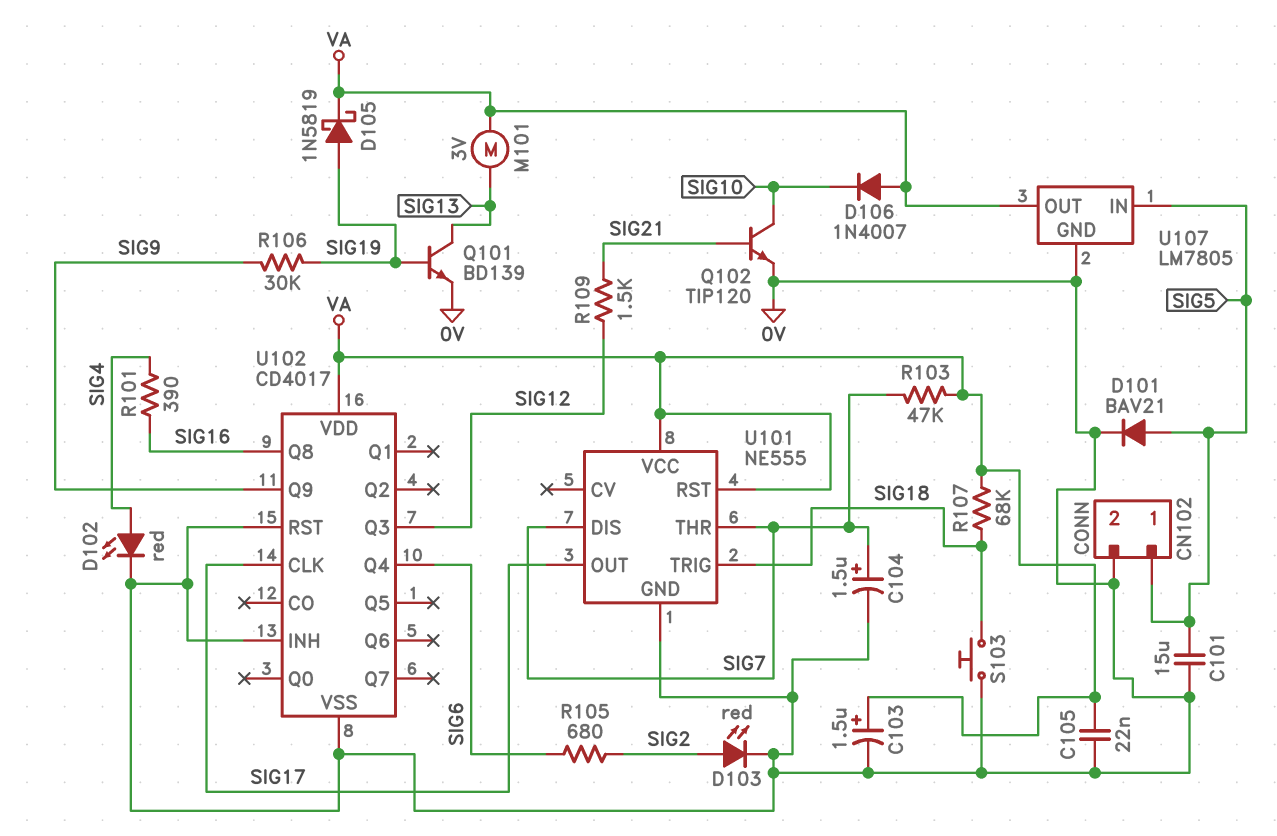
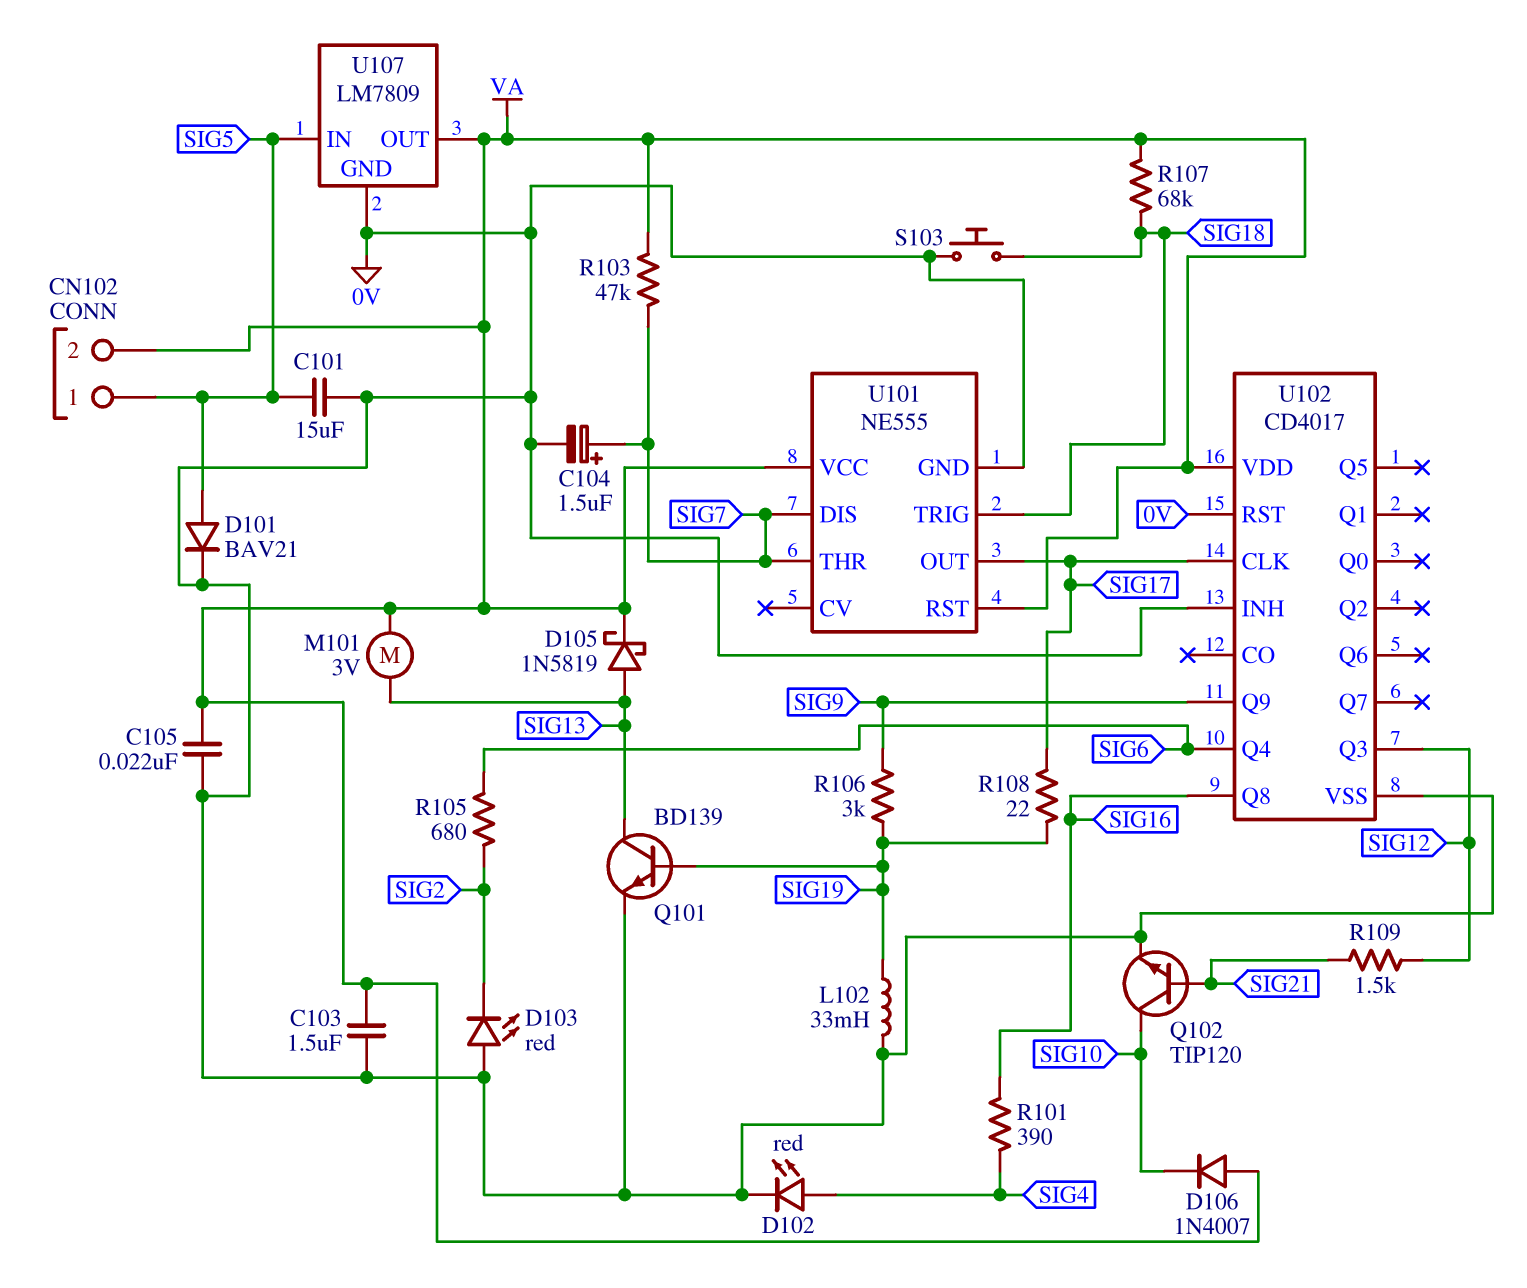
C103: 1.5uF (plus VA, minus 0V) -> 1.5uF (0V, VA)
CN102 pin 2: 0V -> VA
D103: LED red (A SIG2, K 0V) -> LED red (A 0V, K SIG2)
D105: schottky 1N5819 (A SIG19, K VA) -> schottky 1N5819 (A SIG13, K VA)
L102: none -> 33mH (0V, SIG19)
R106: 30k (SIG9, SIG19) -> 3k (SIG9, SIG19)
R108: none -> 22 (SIG17, SIG19)
U107: LM7805 -> LM7809

